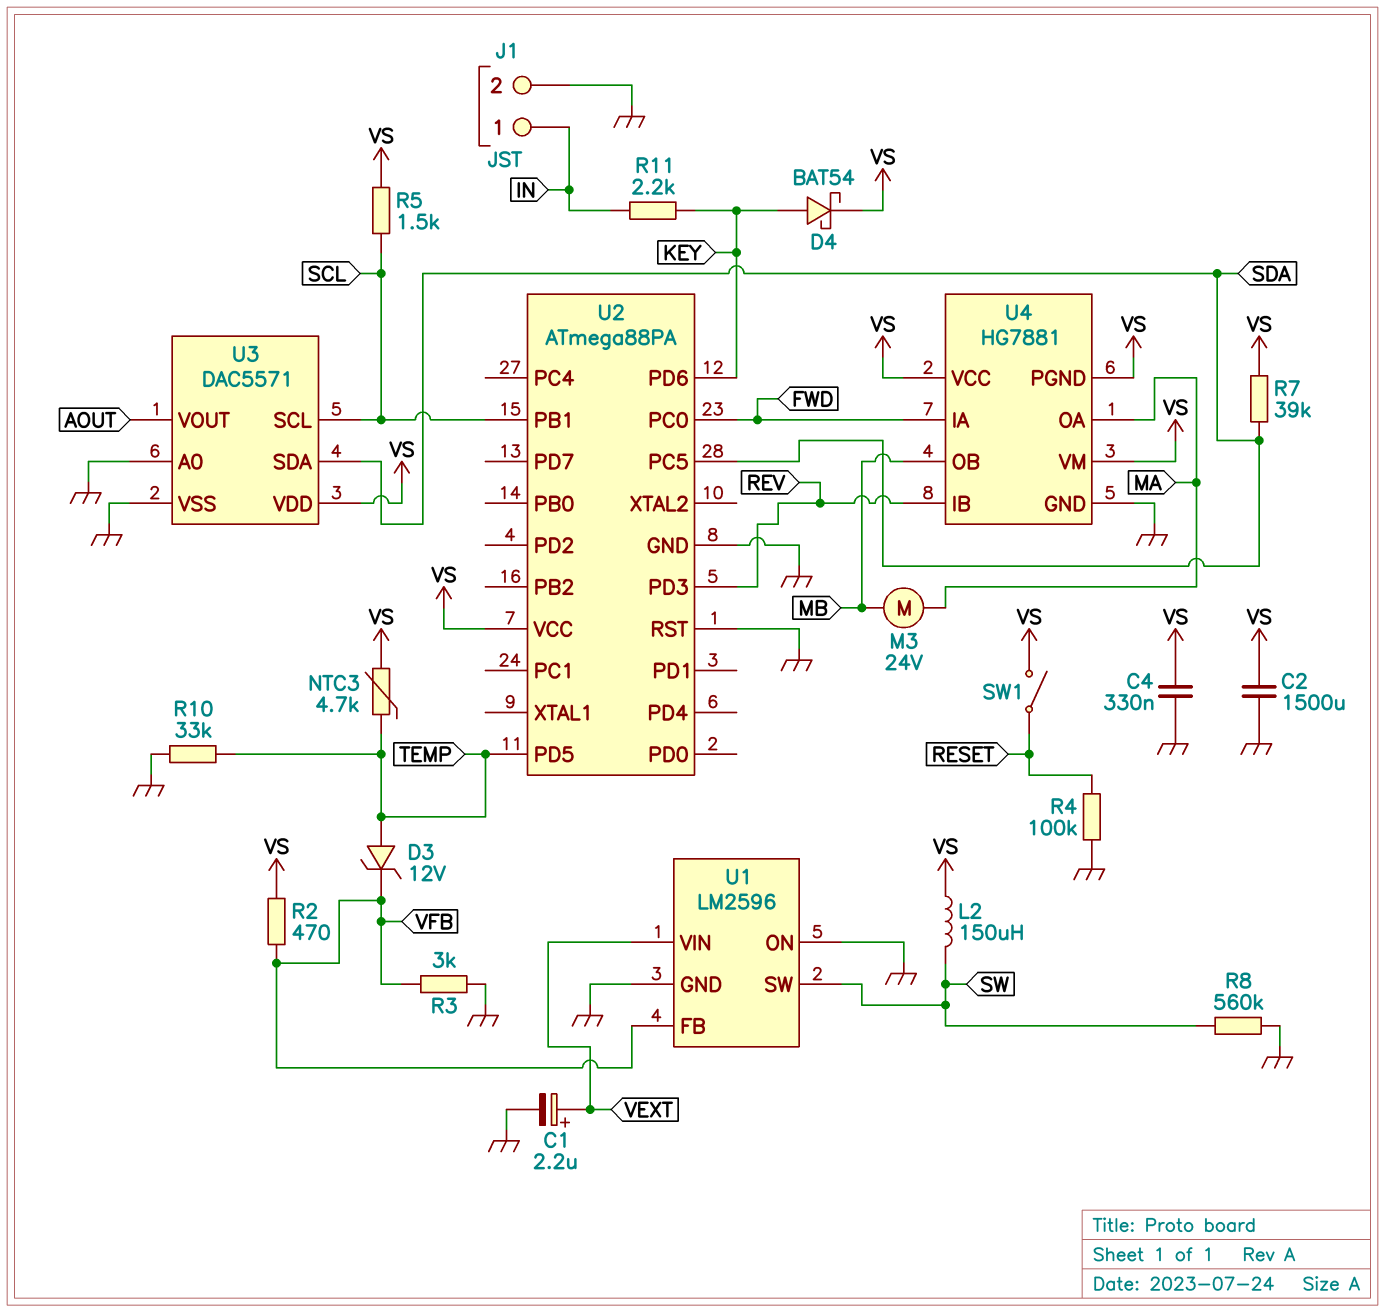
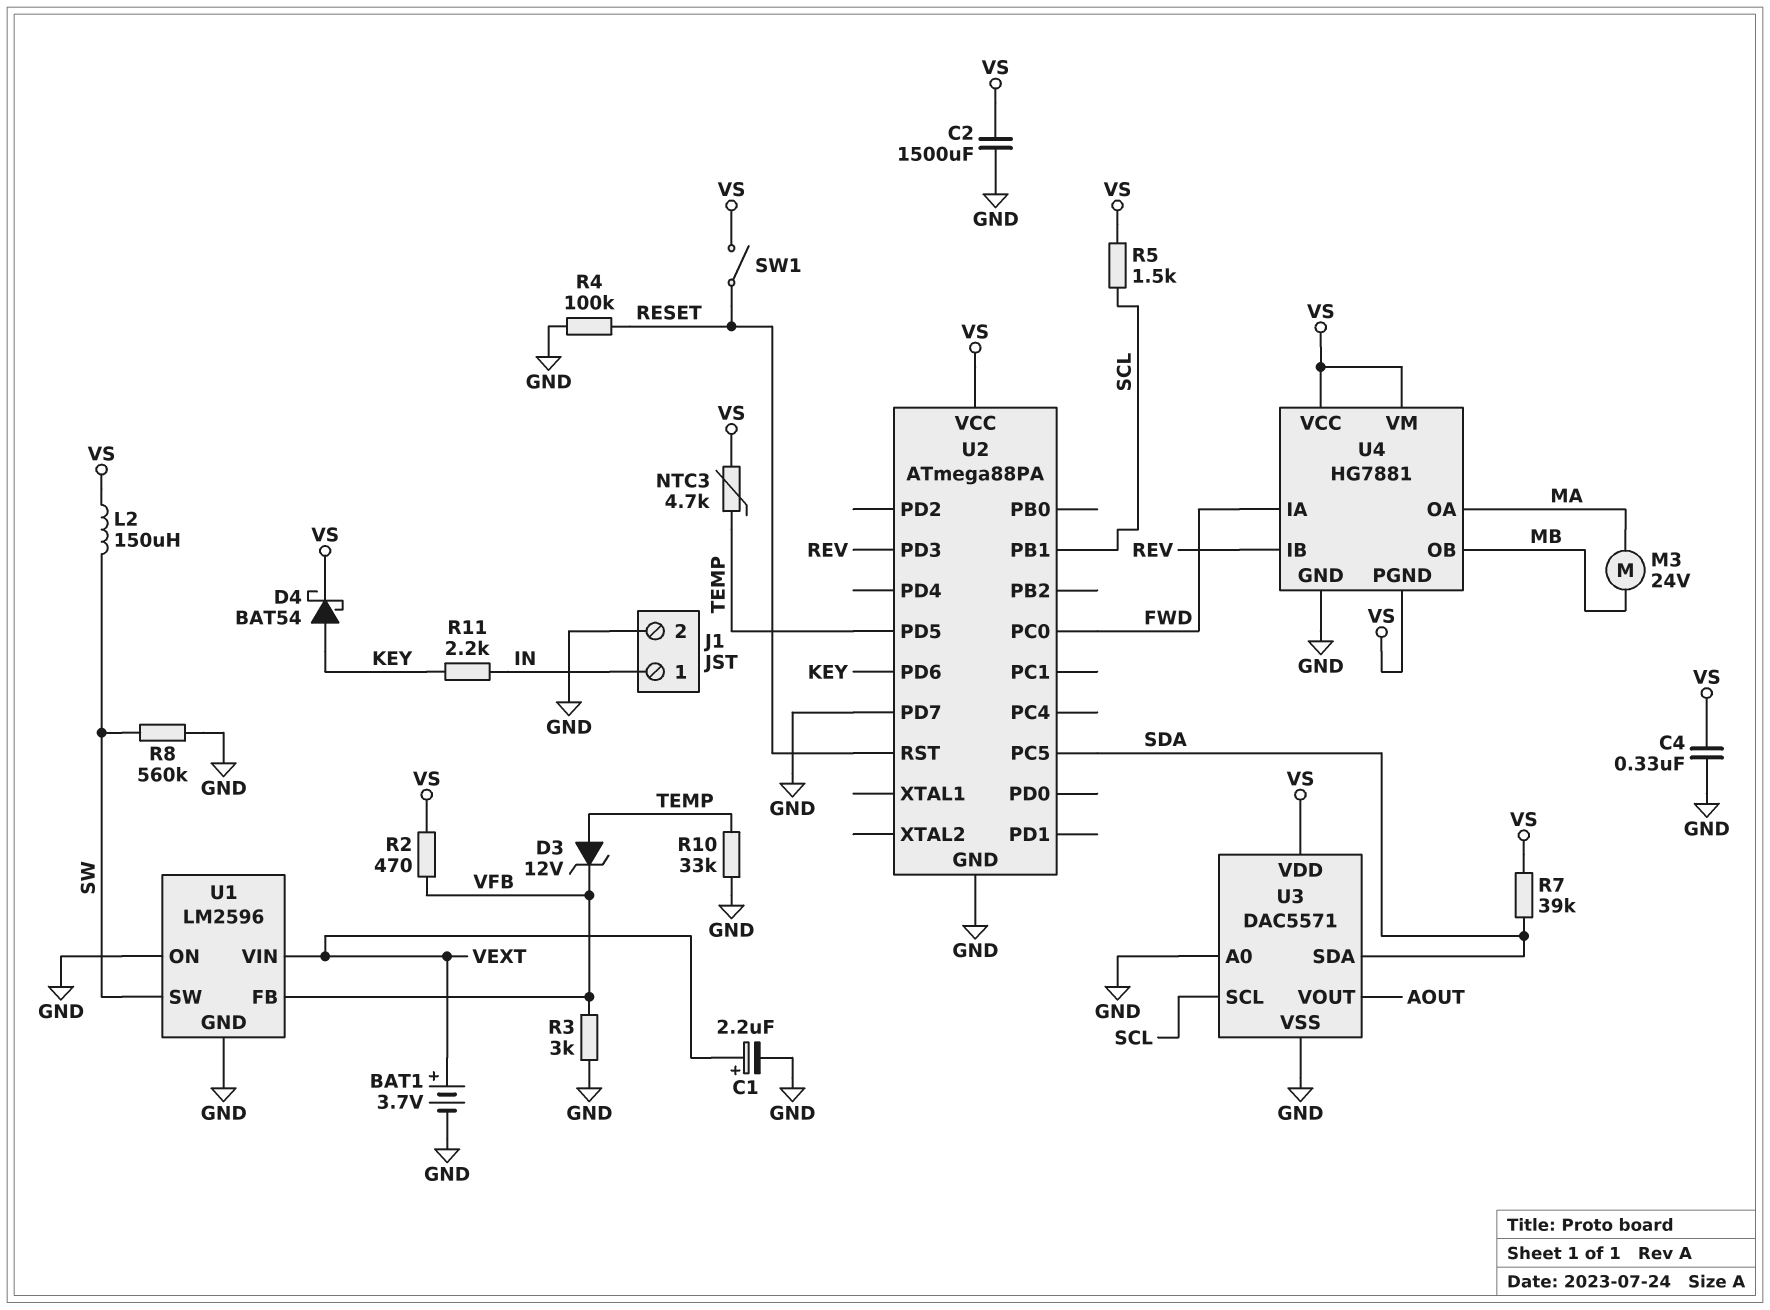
BAT1: none -> 3.7V (plus VEXT, minus GND)
U2 pin PD7: none -> GND
U2 pin RST: GND -> RESET

